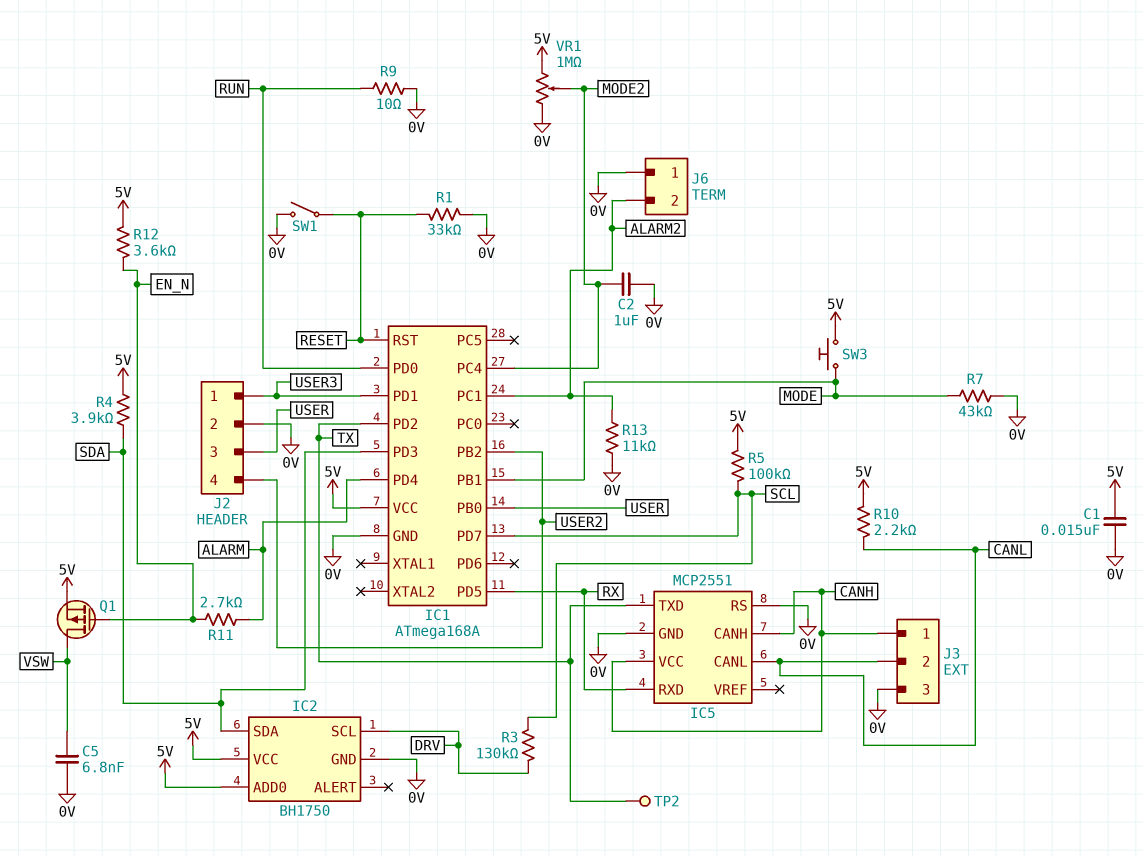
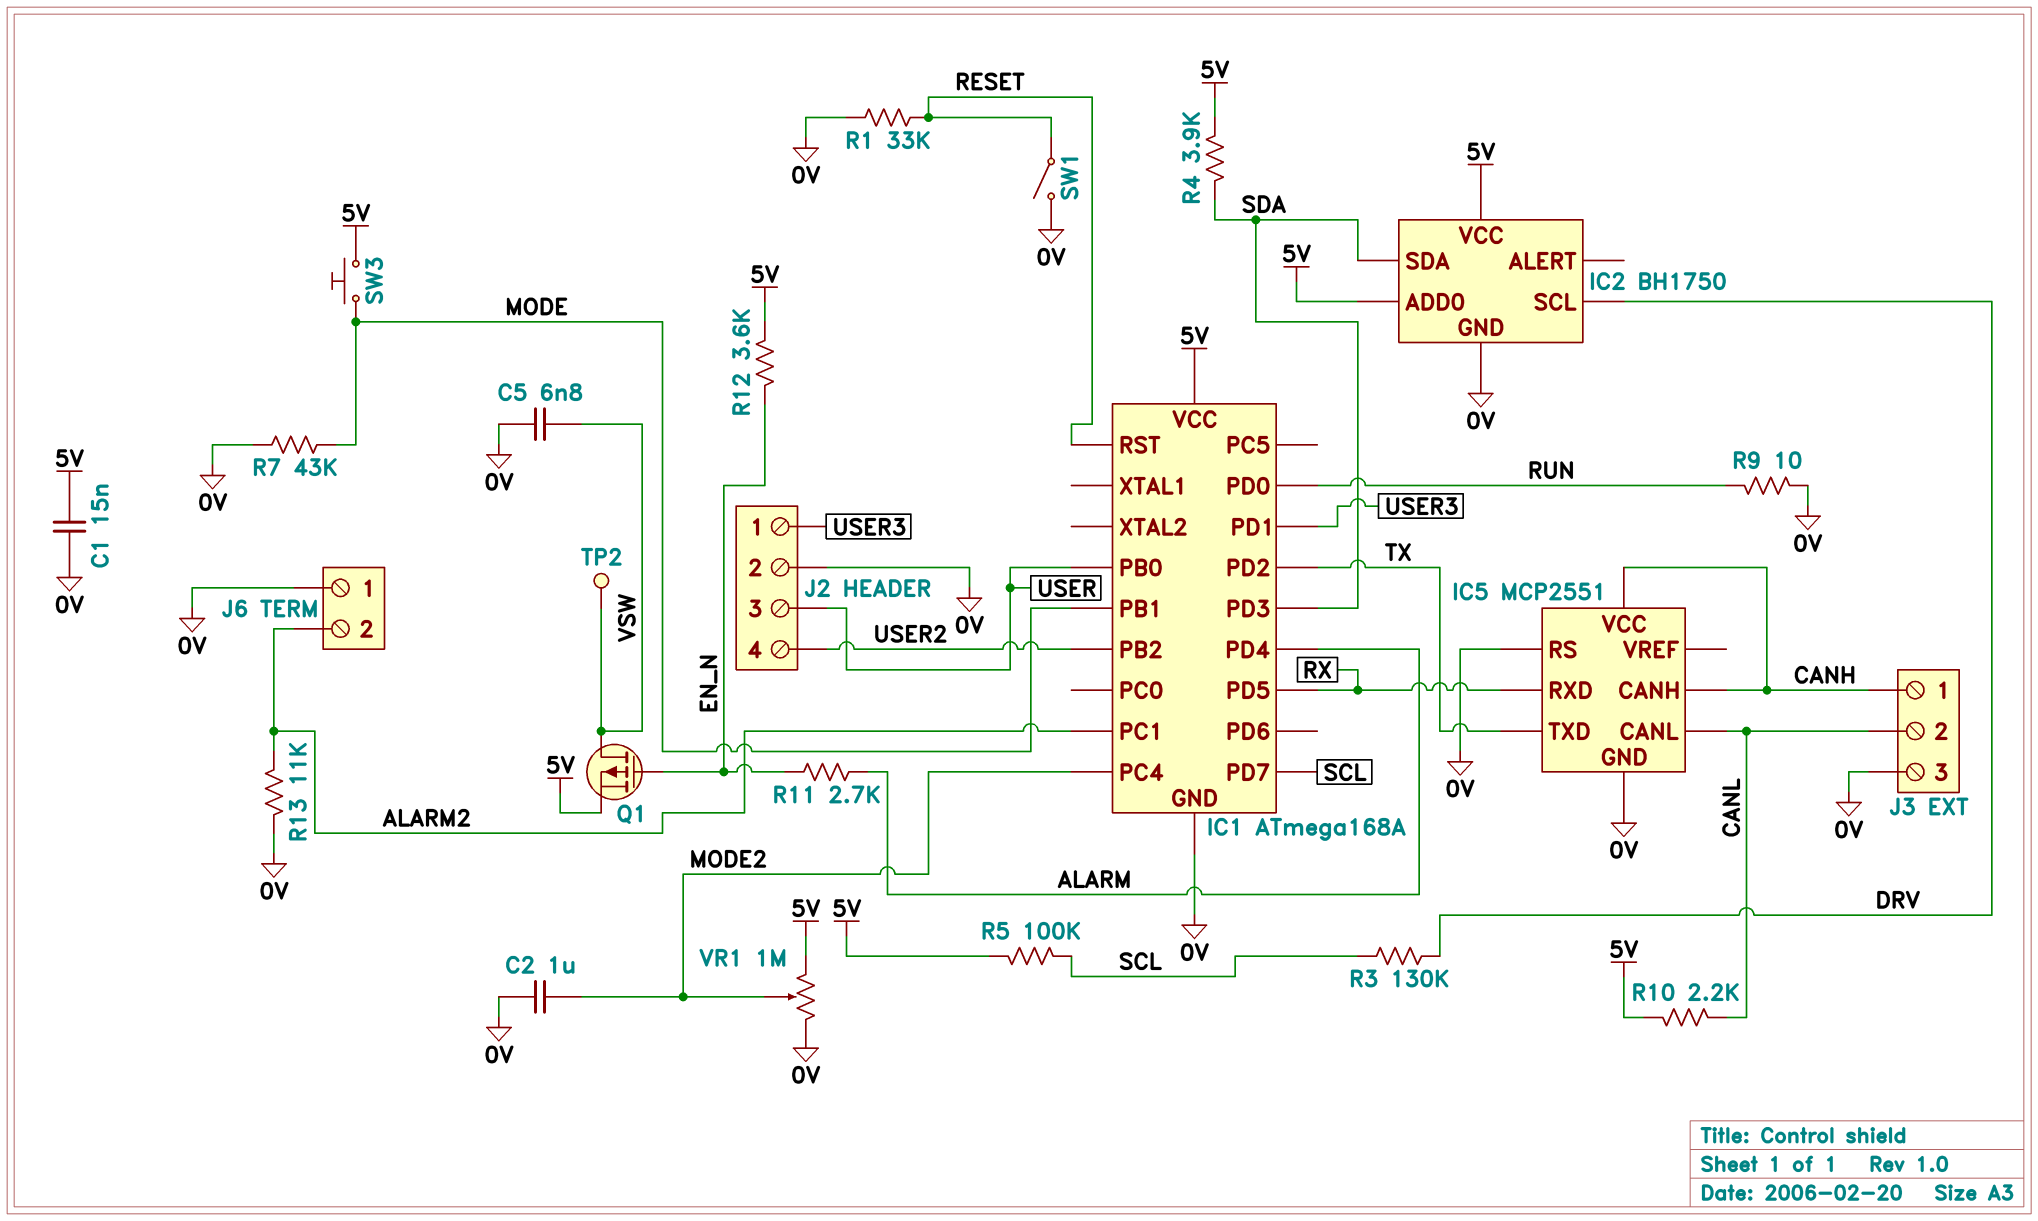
TP2: test point (TX) -> test point (VSW)

